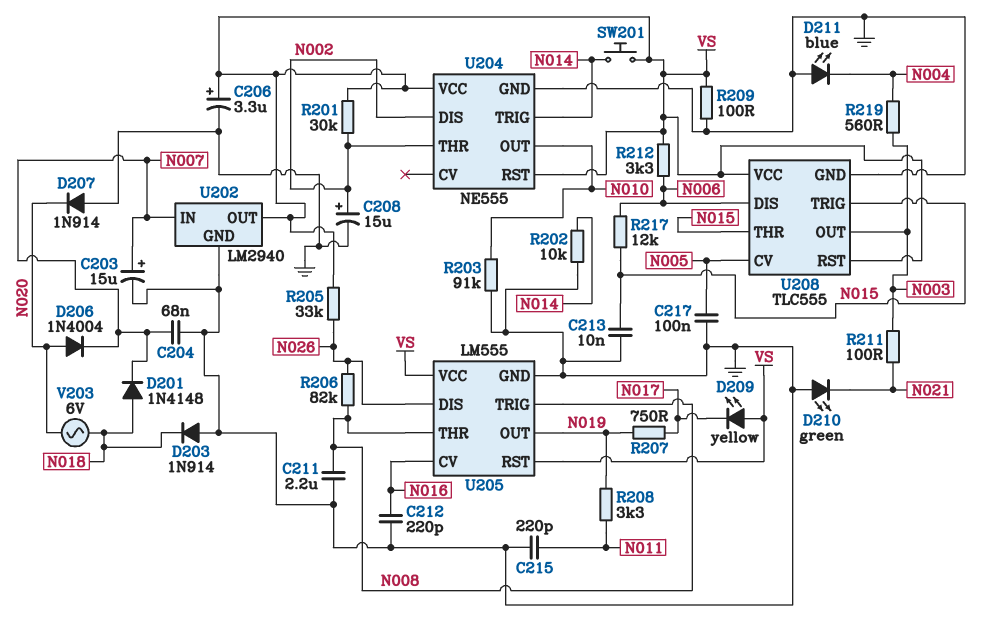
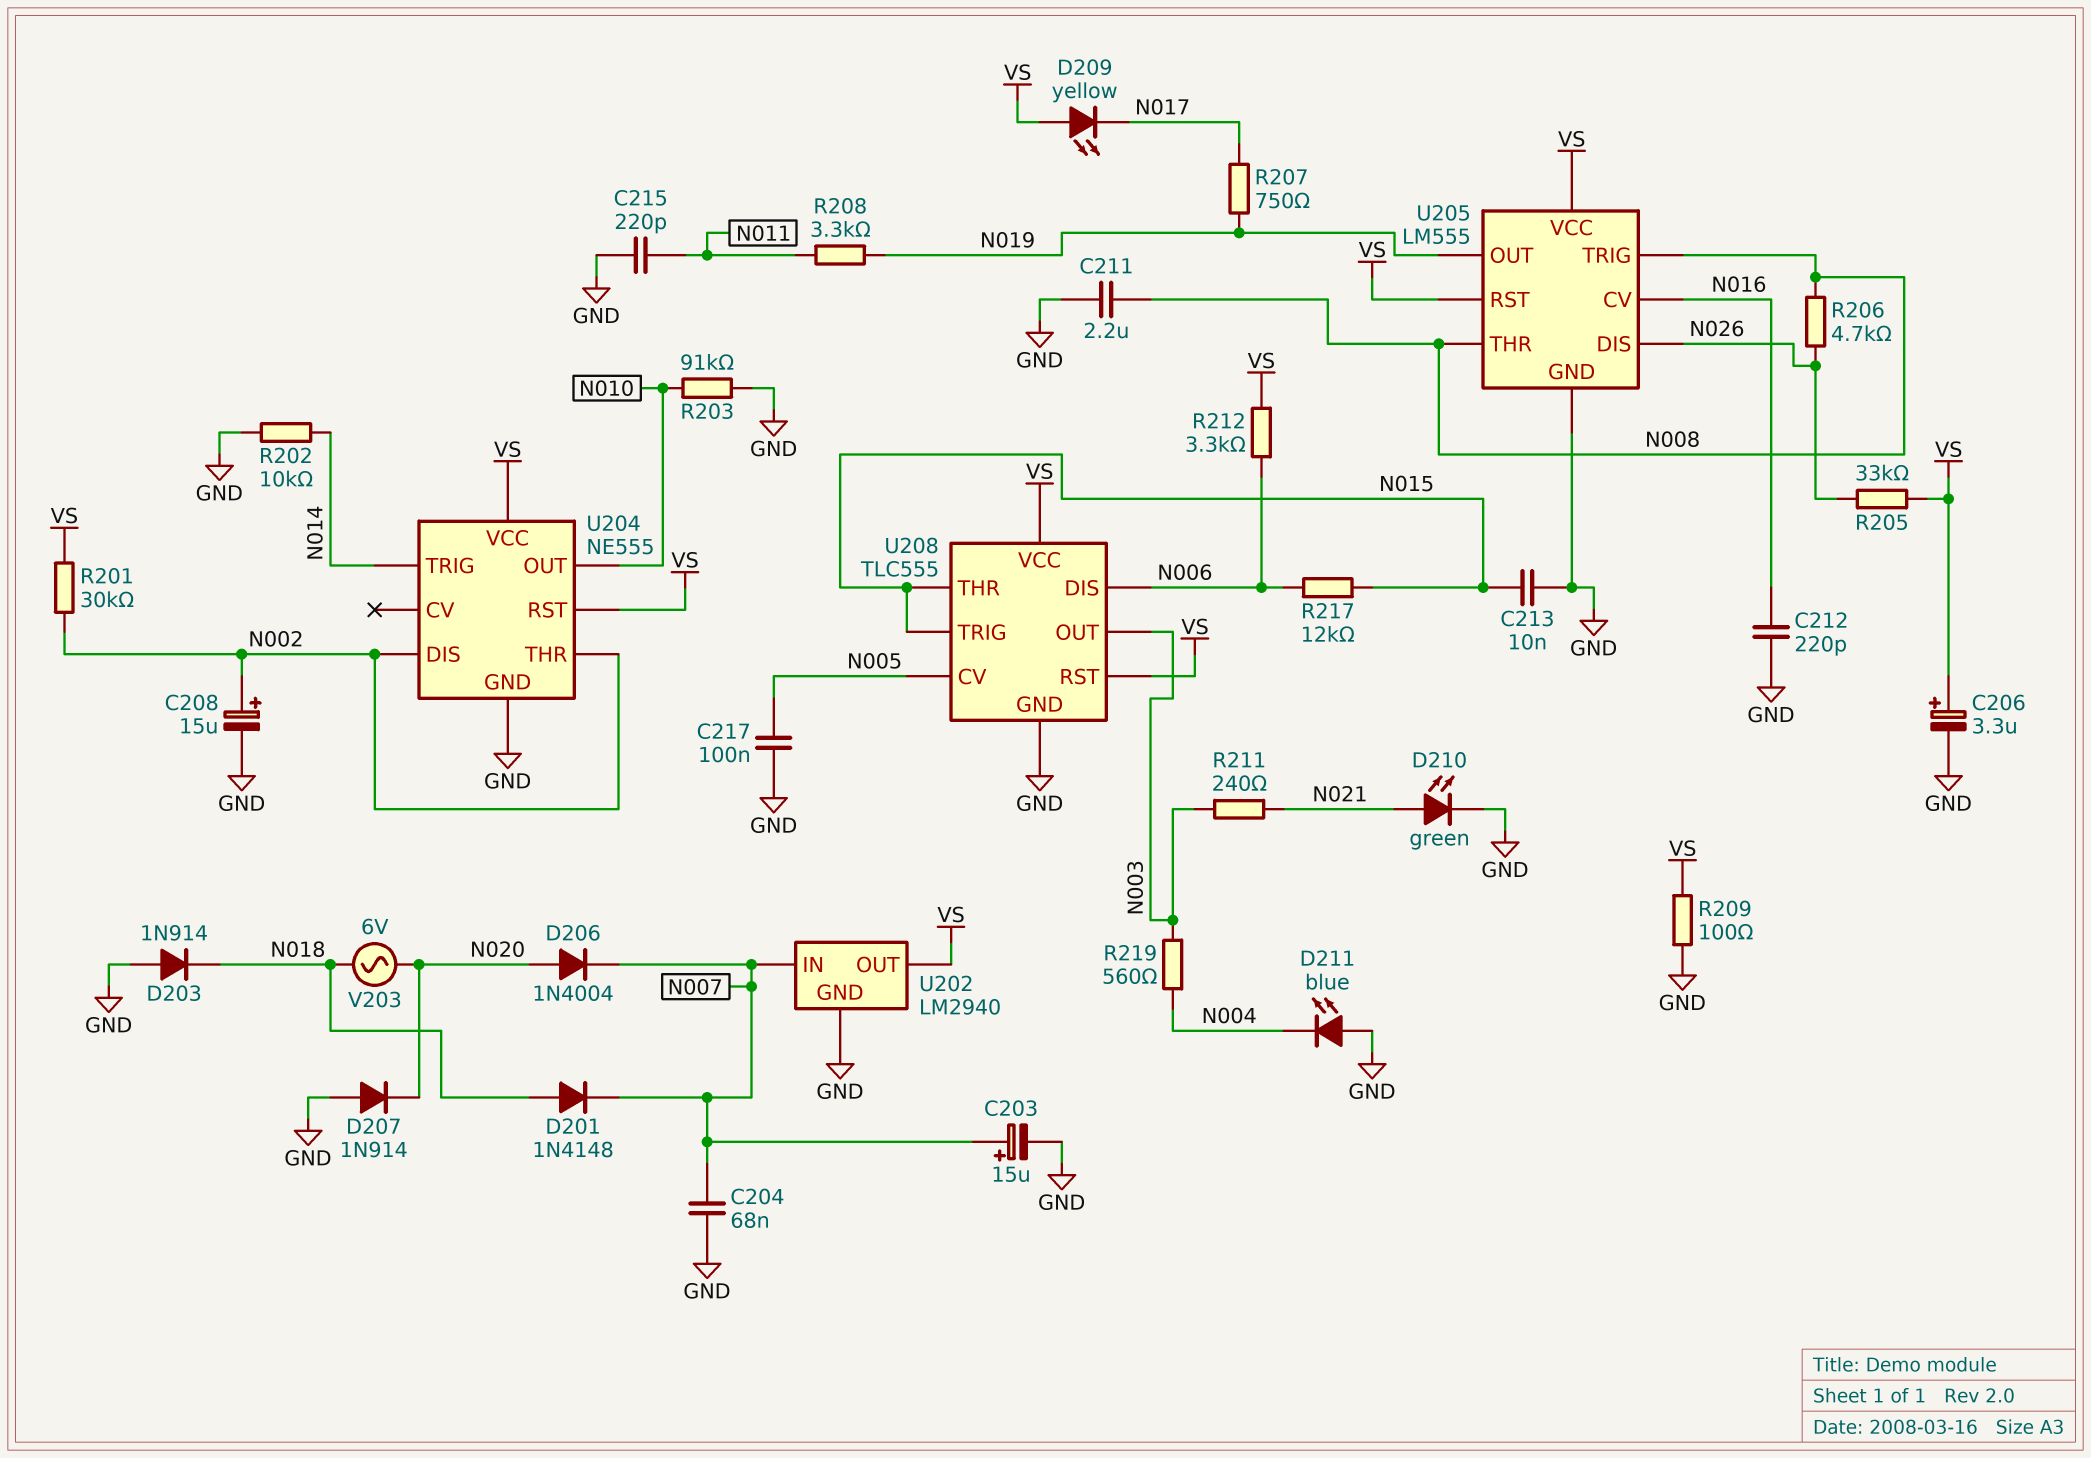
D210: LED green (A GND, K N021) -> LED green (A N021, K GND)
R206: 82k (N008, N026) -> 4.7k (N008, N026)
R211: 100 (N003, N021) -> 240 (N003, N021)
SW201: button (N014, VS) -> none

